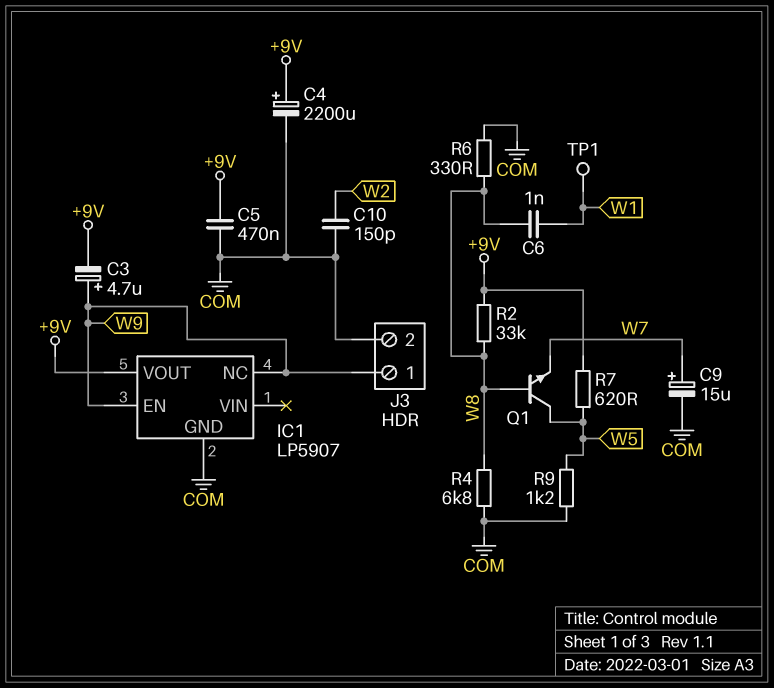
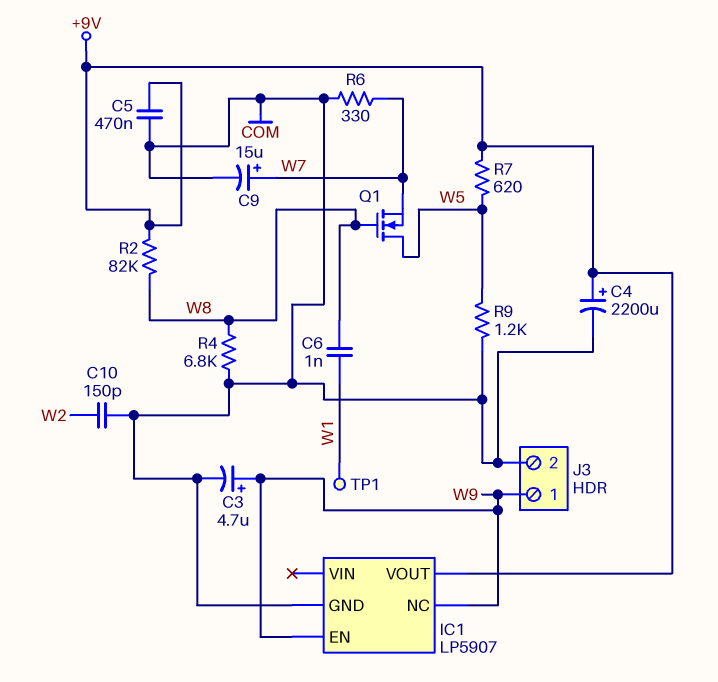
C3: 4.7uF (plus W9, minus +9V) -> 4.7uF (plus W9, minus COM)
Q1: NPN (B W8, C W5, E W7) -> NMOS (G W8, D W5, S W7)
R2: 33k (+9V, W8) -> 82k (+9V, W8)
R6: 330 (COM, W8) -> 330 (COM, W7)

